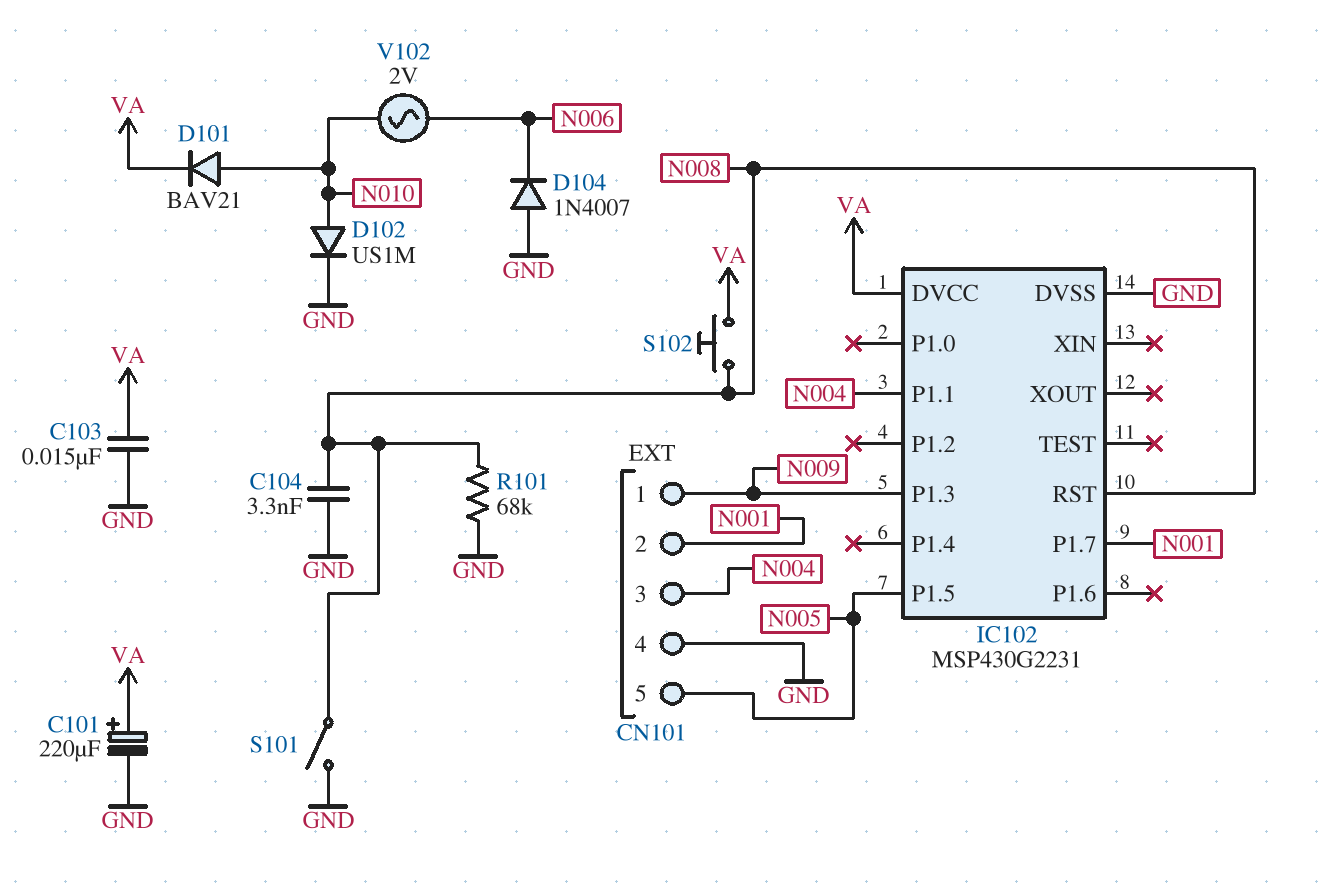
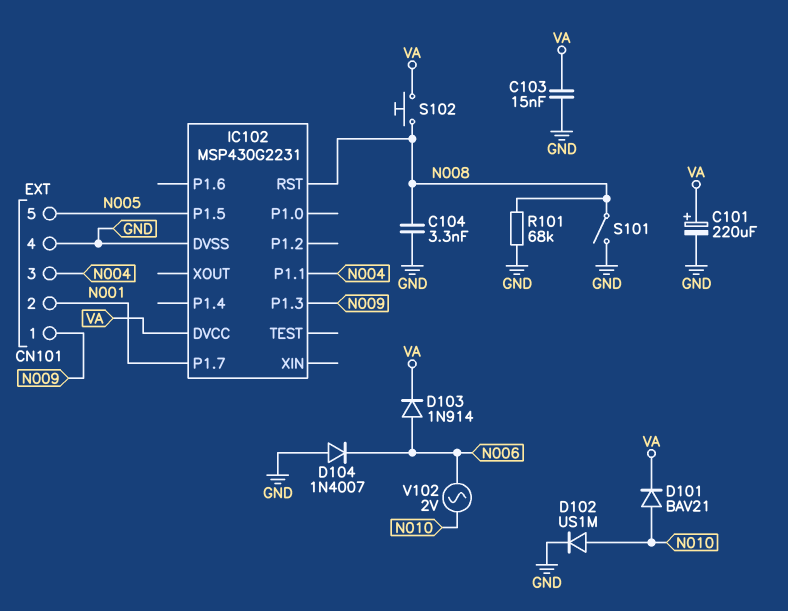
D103: none -> diode 1N914 (A N006, K VA)

